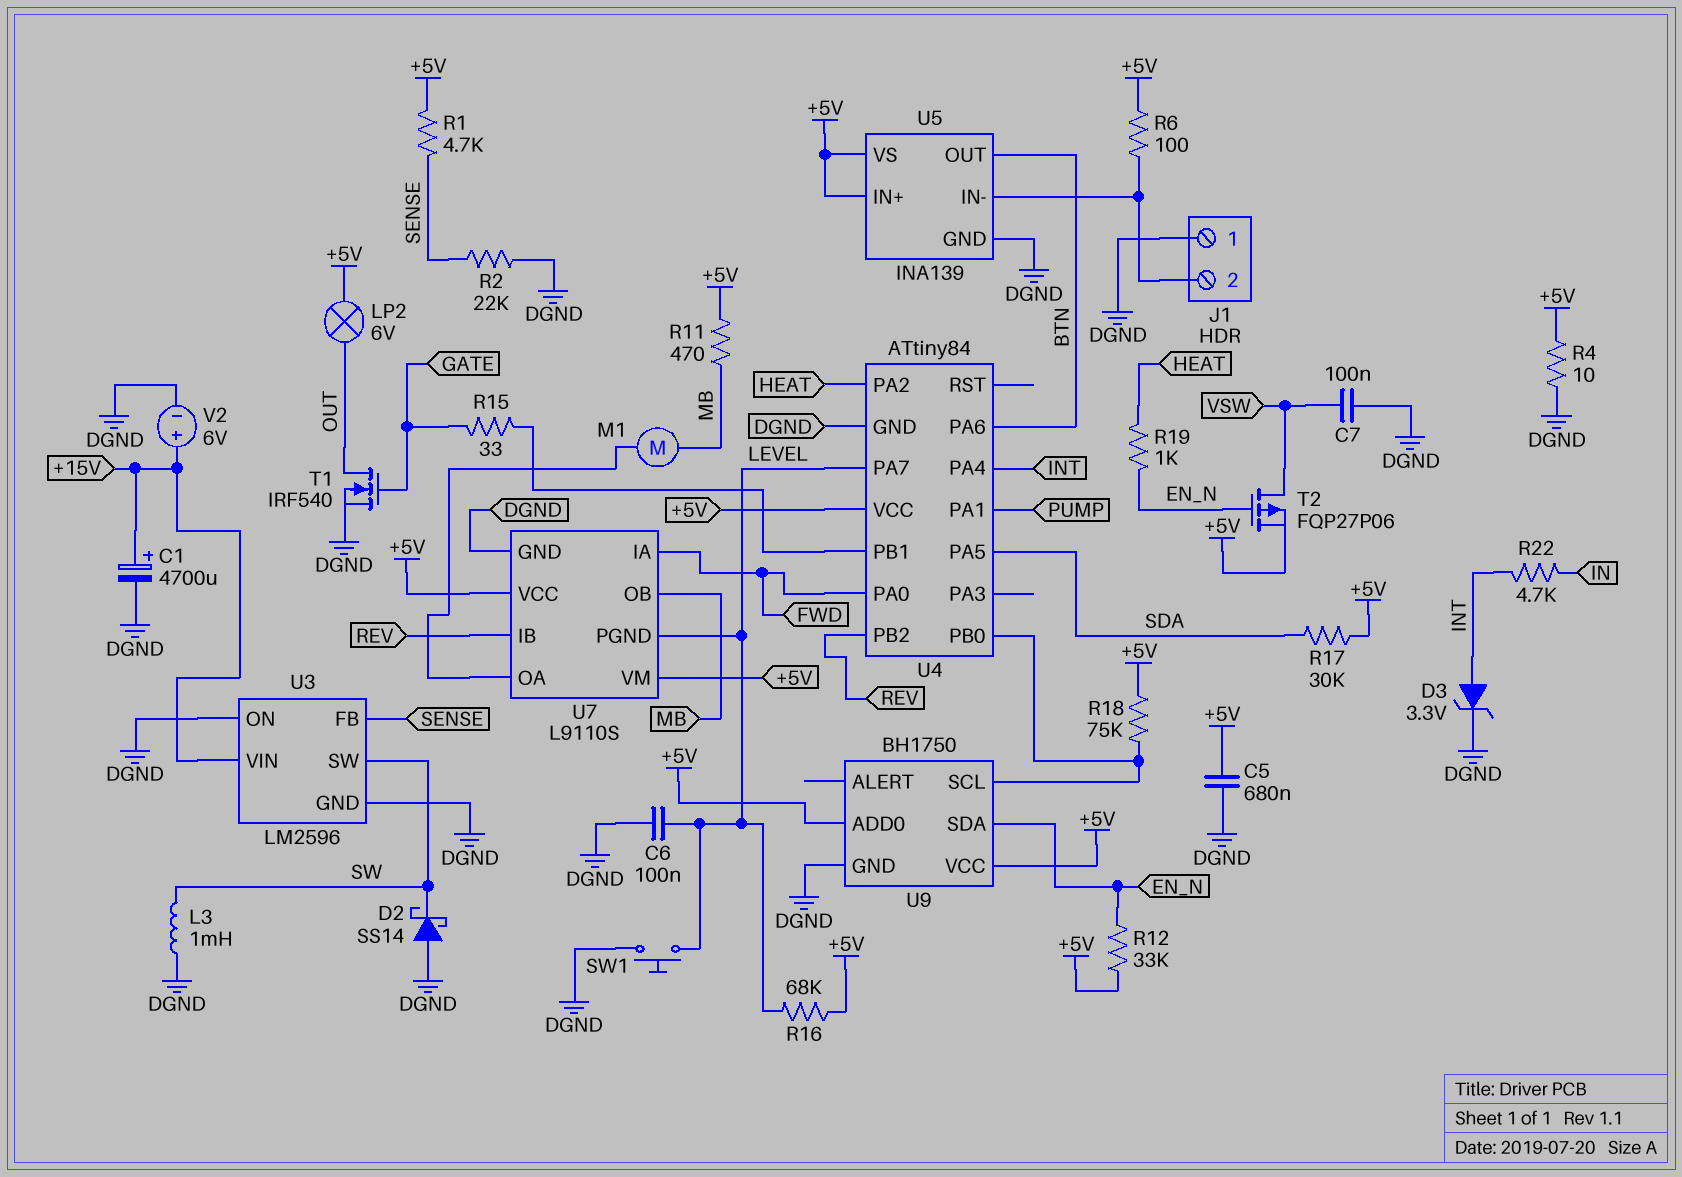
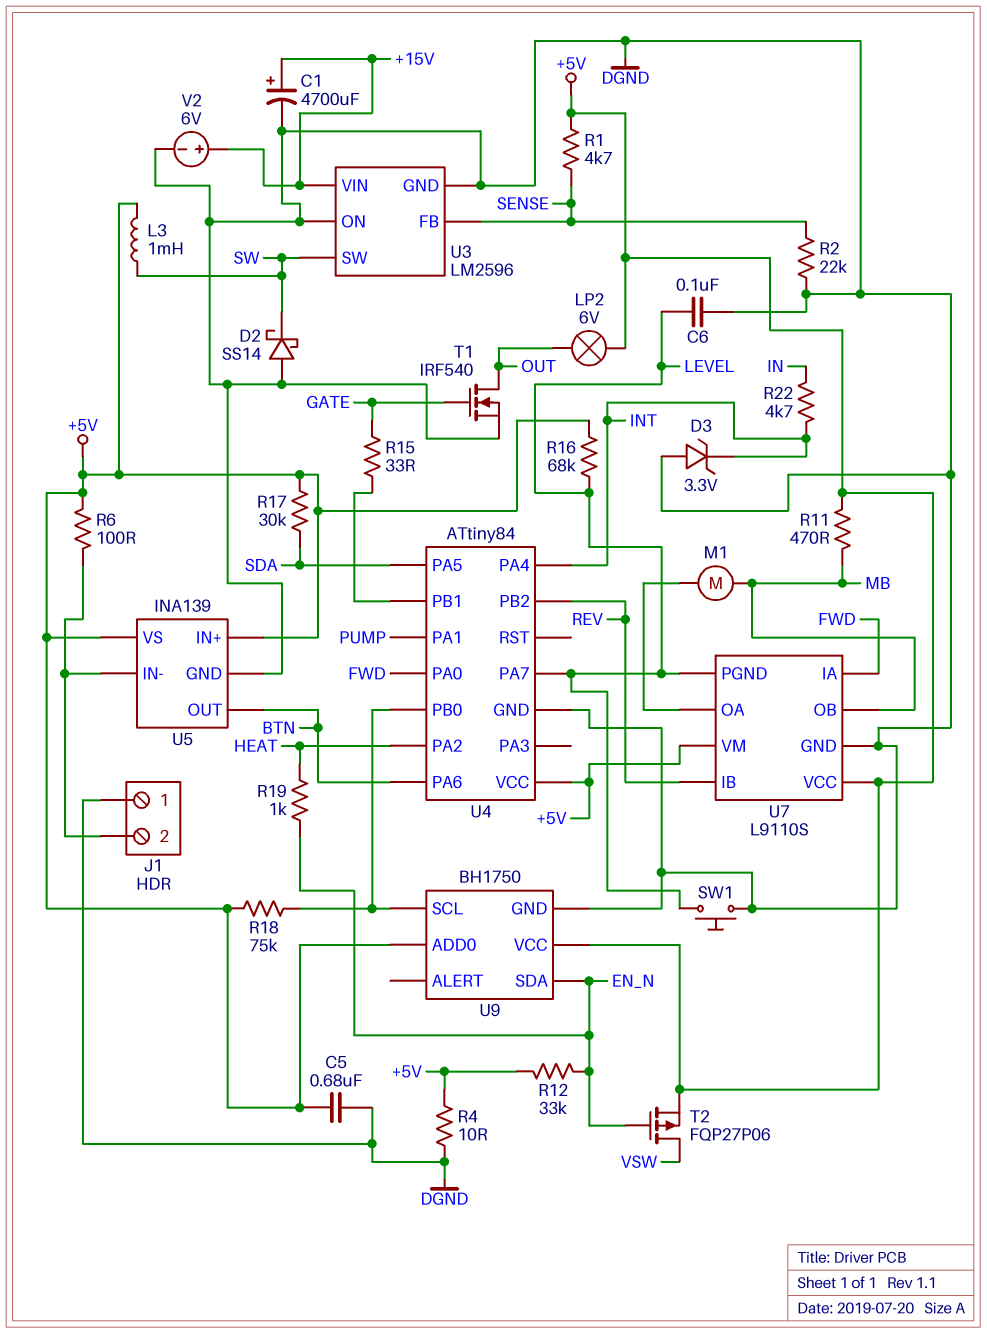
C7: 100nF (DGND, VSW) -> none
D3: zener 3.3V (A INT, K DGND) -> zener 3.3V (A DGND, K INT)
L3: 1mH (DGND, SW) -> 1mH (+5V, SW)

